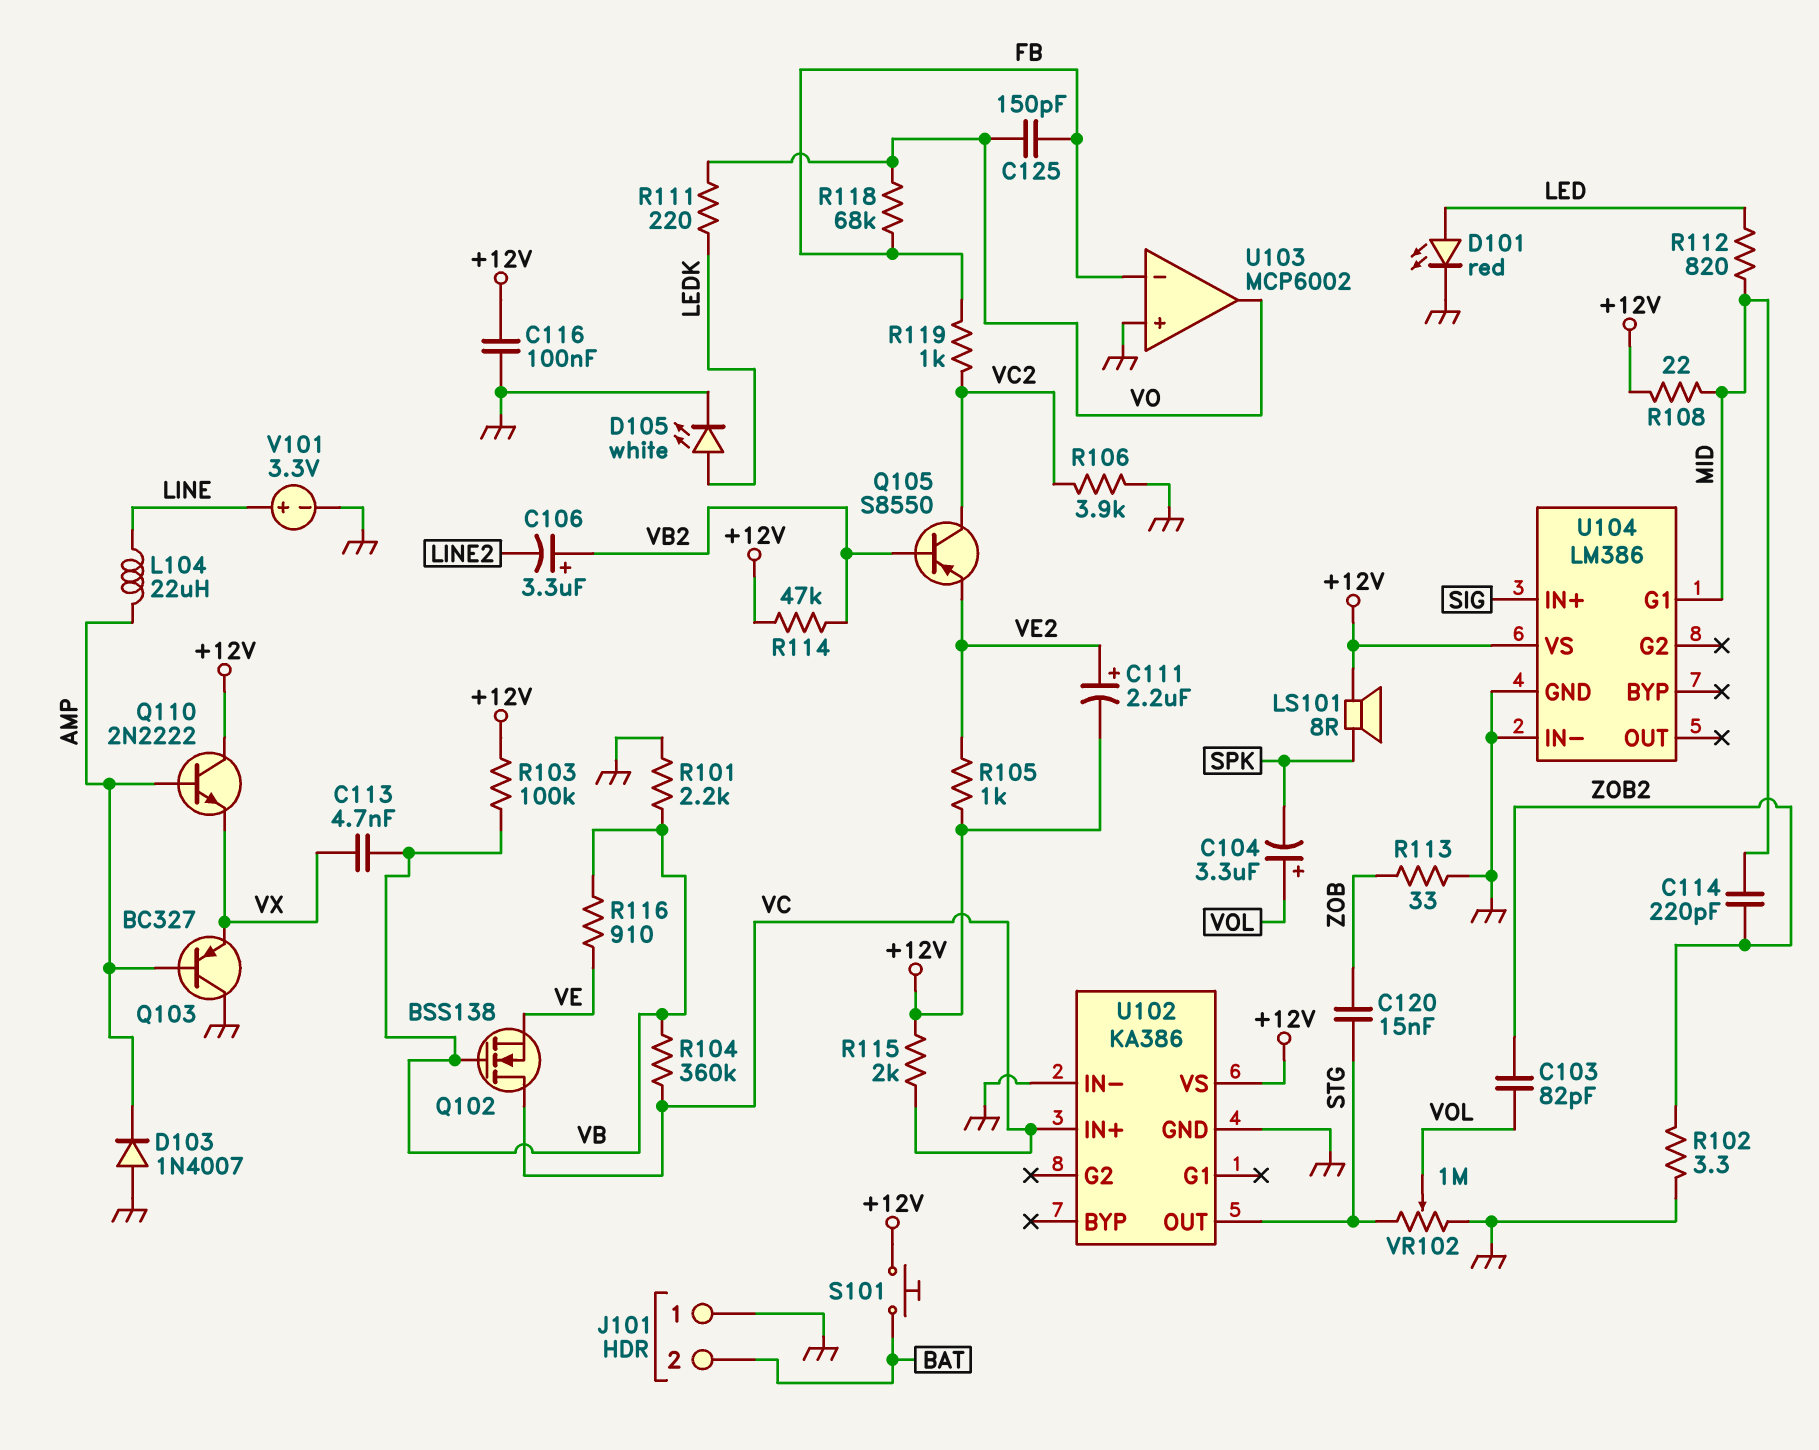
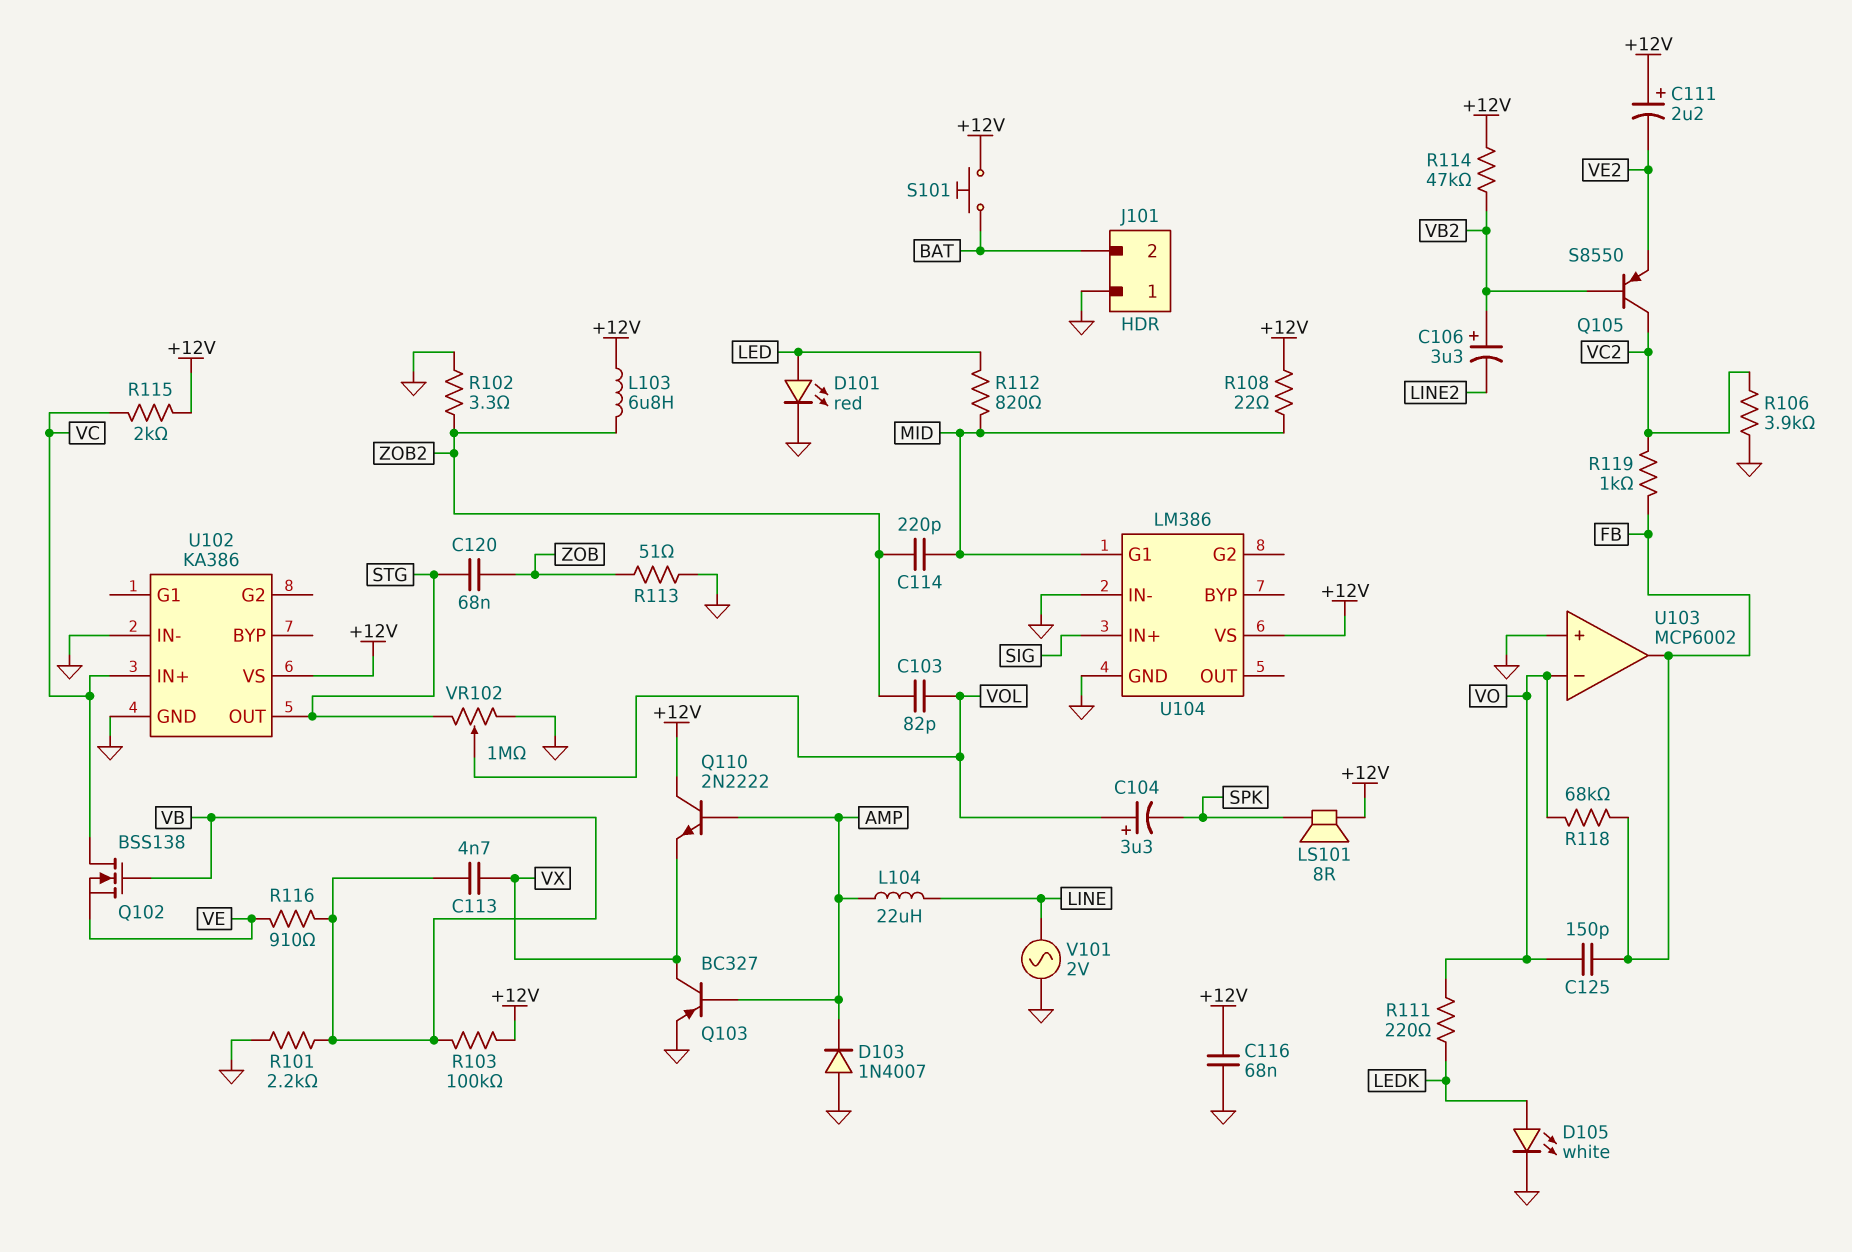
C111: 2.2uF (plus VE2, minus +12V) -> 2.2uF (plus +12V, minus VE2)
C116: 100nF (+12V, GND) -> 68nF (+12V, GND)
C120: 15nF (STG, ZOB) -> 68nF (STG, ZOB)
L103: none -> 6.8uH (+12V, ZOB2)
Q103: PNP BC327 (B AMP, C GND, E VX) -> PNP BC327 (B AMP, C VX, E GND)
R104: 360k (VB, VC) -> none
R105: 1k (+12V, VE2) -> none
R113: 33 (GND, ZOB) -> 51 (GND, ZOB)
U103 pin in-: FB -> VO
U103 pin out: VO -> FB
V101: 3.3V (plus LINE, minus GND) -> AC 2V (GND, LINE)

